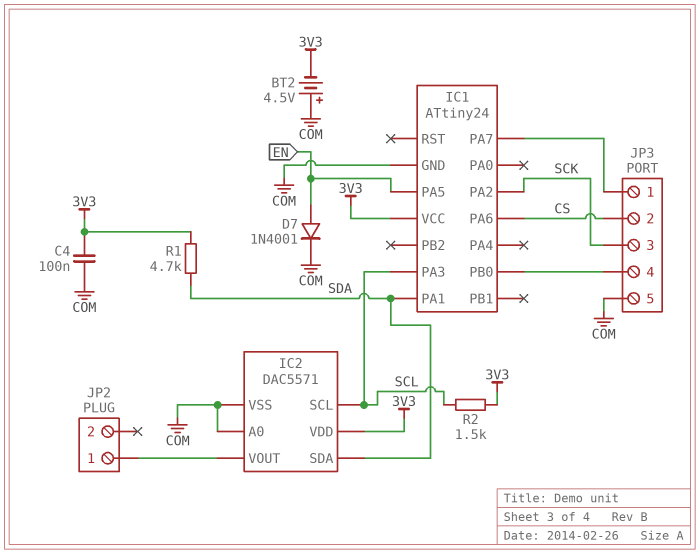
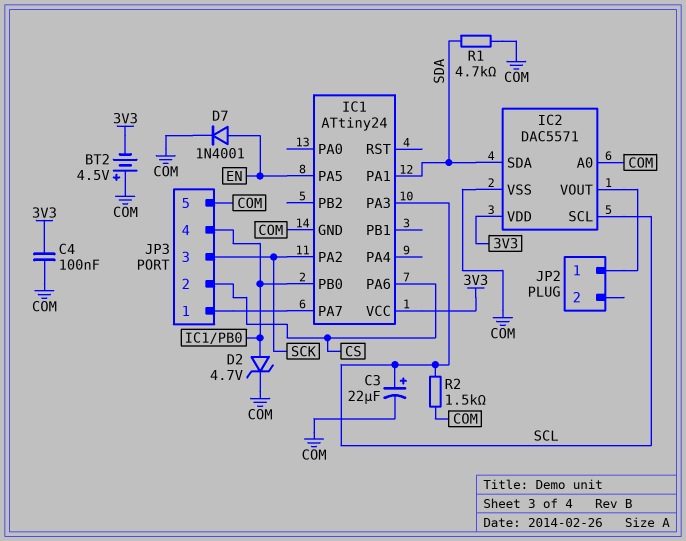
C3: none -> 22uF (plus SCL, minus COM)
D2: none -> zener 4.7V (A IC1/PB0, K COM)
R1: 4.7k (3V3, SDA) -> 4.7k (COM, SDA)
R2: 1.5k (3V3, SCL) -> 1.5k (COM, SCL)

